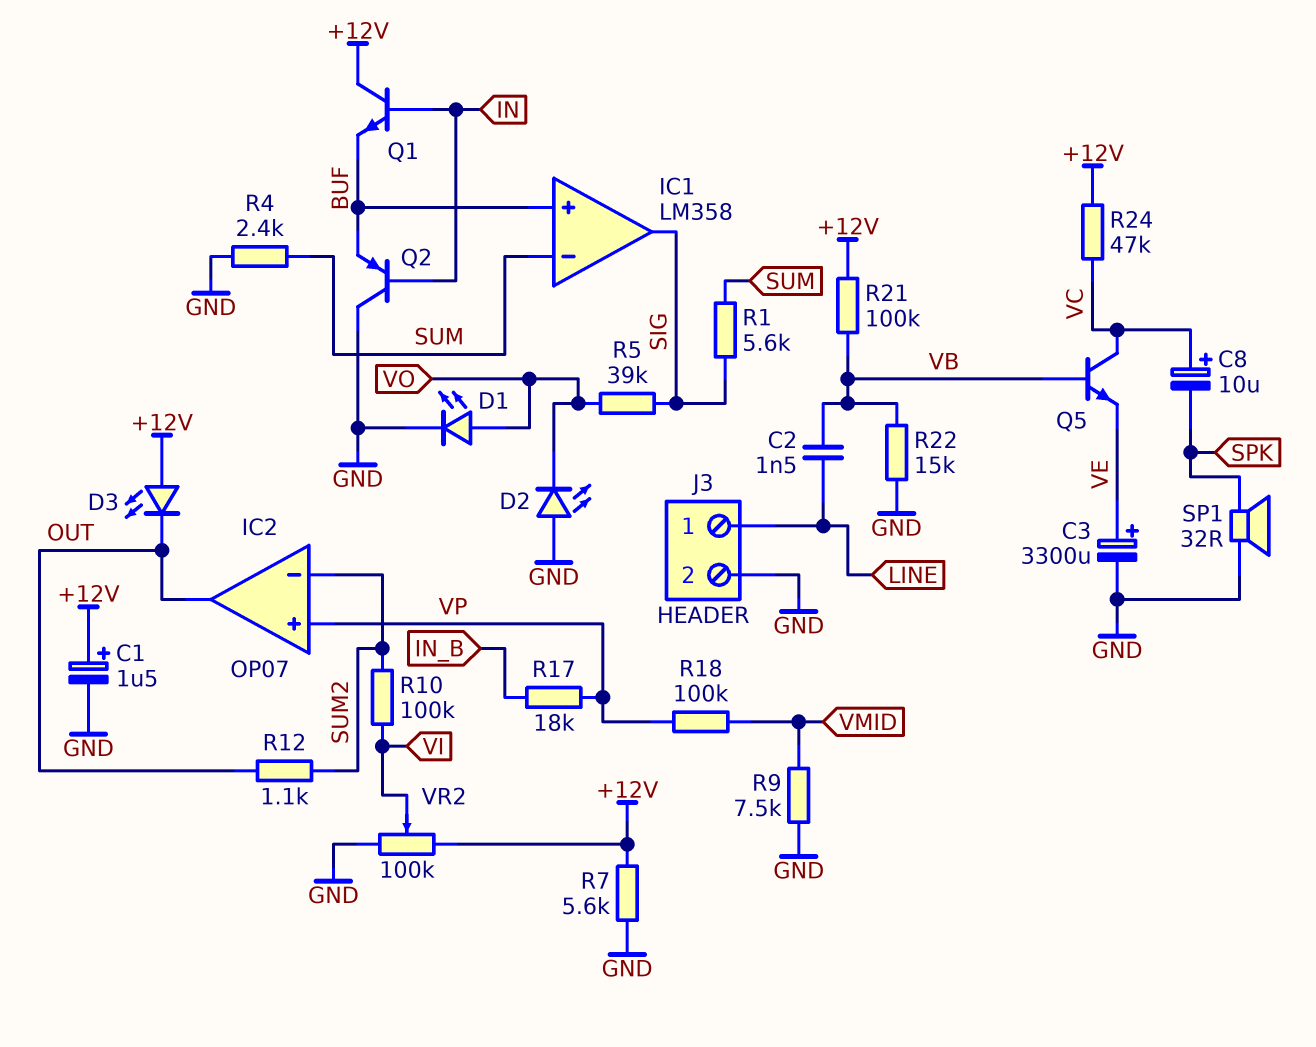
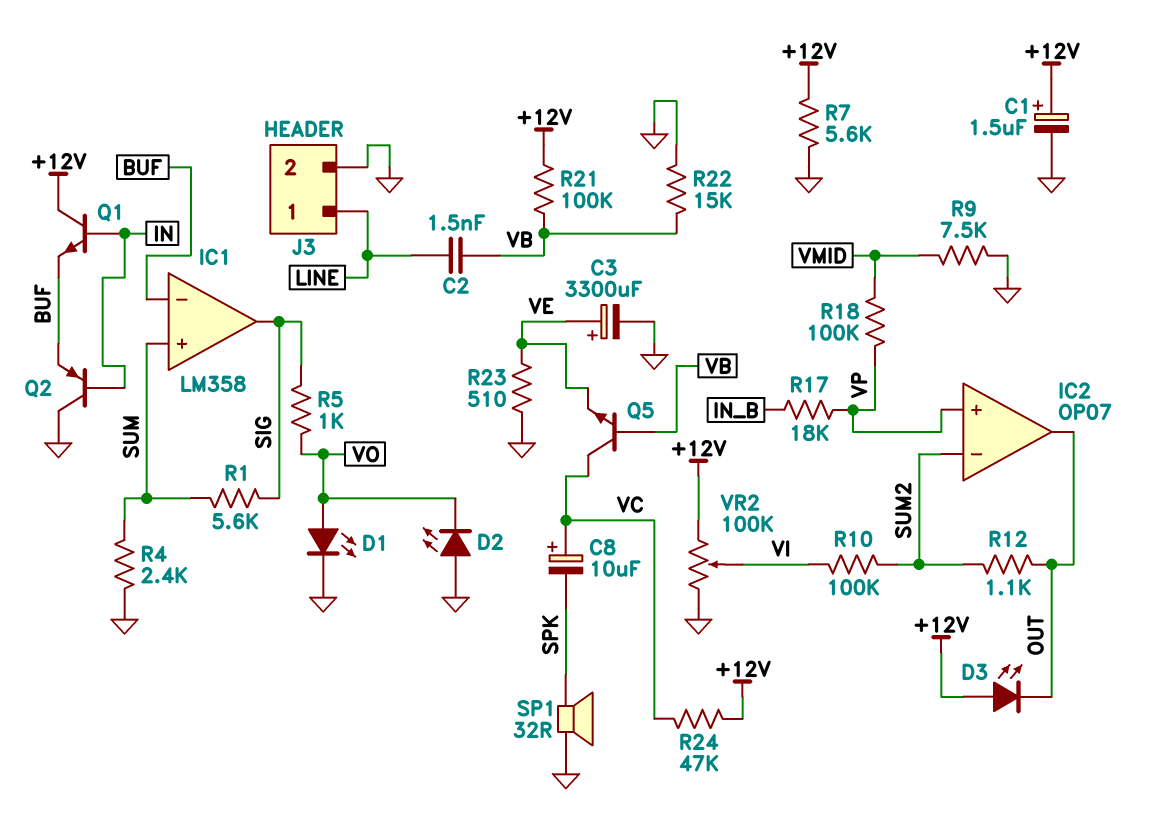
IC1 pin in+: BUF -> SUM
IC1 pin in-: SUM -> BUF
R5: 39k (SIG, VO) -> 1k (SIG, VO)
R23: none -> 510 (GND, VE)

